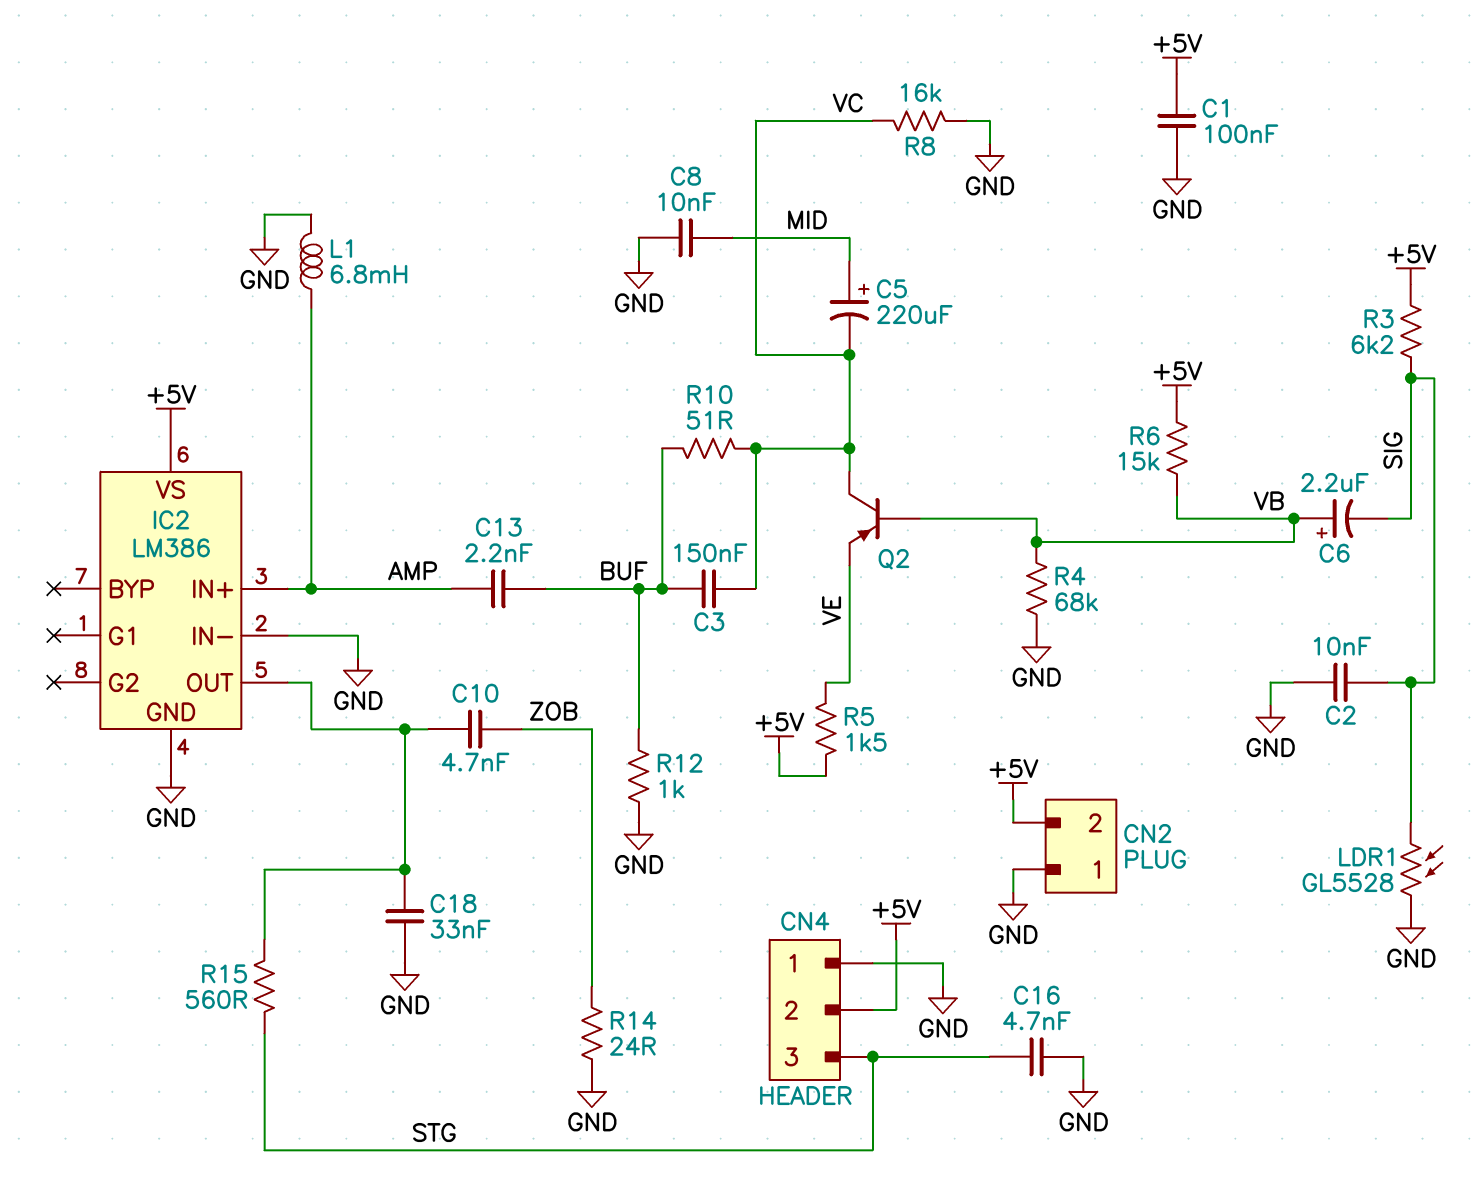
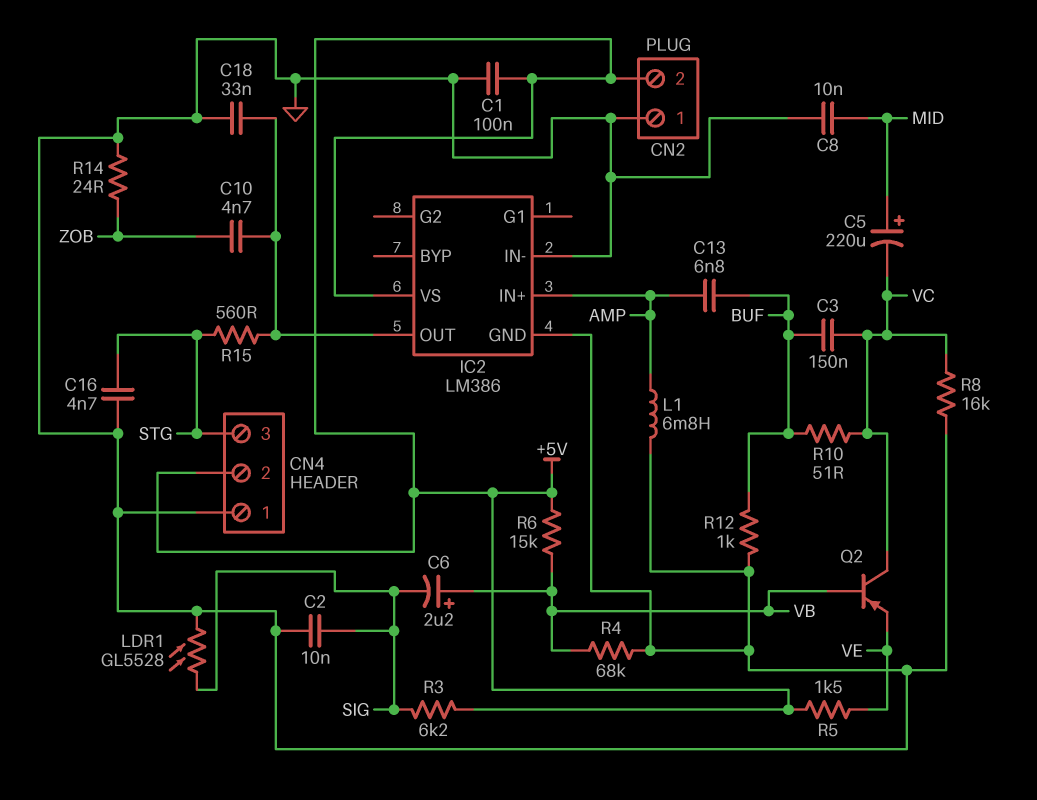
C13: 2.2nF (AMP, BUF) -> 6.8nF (AMP, BUF)

